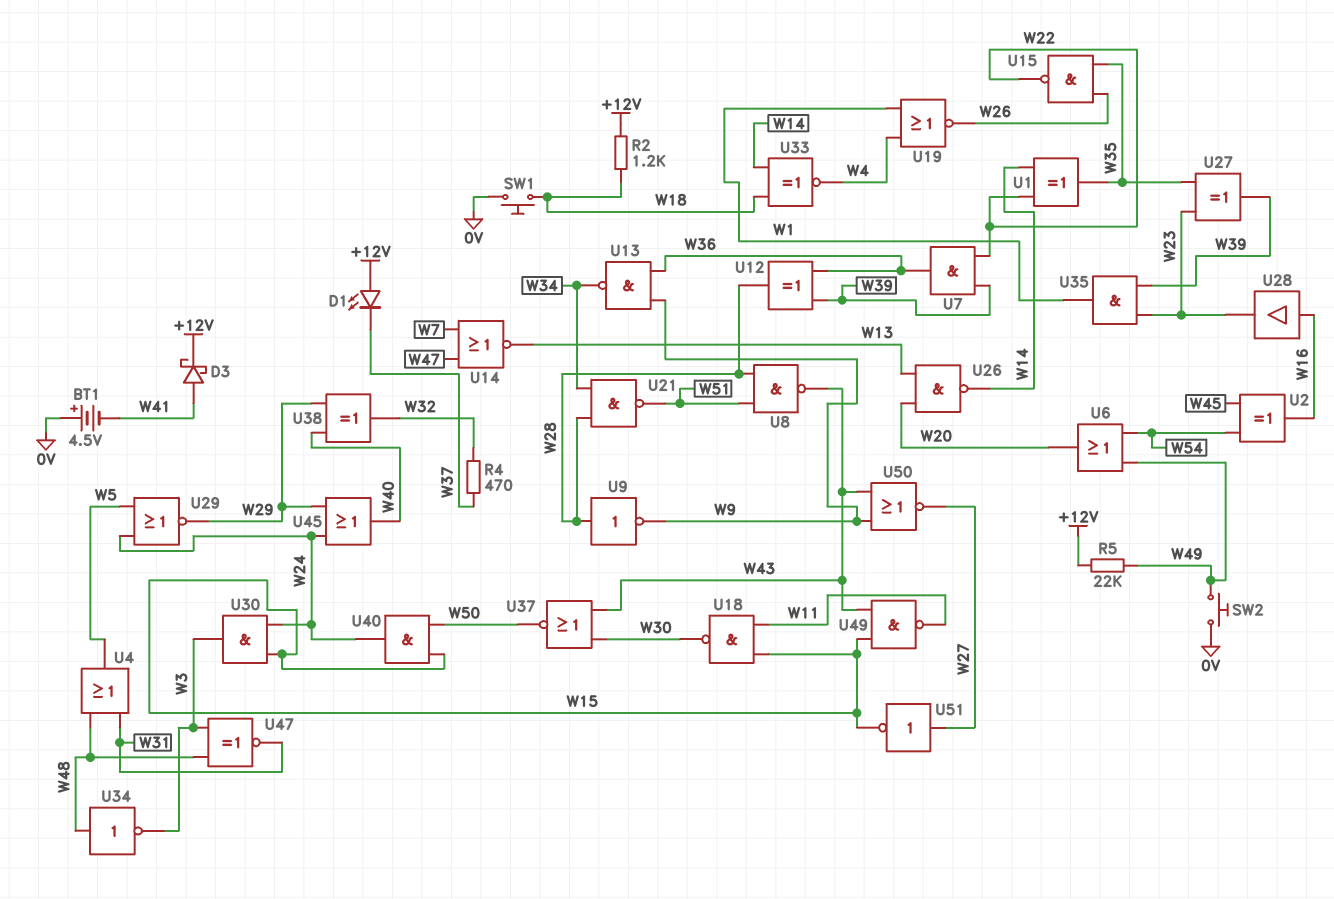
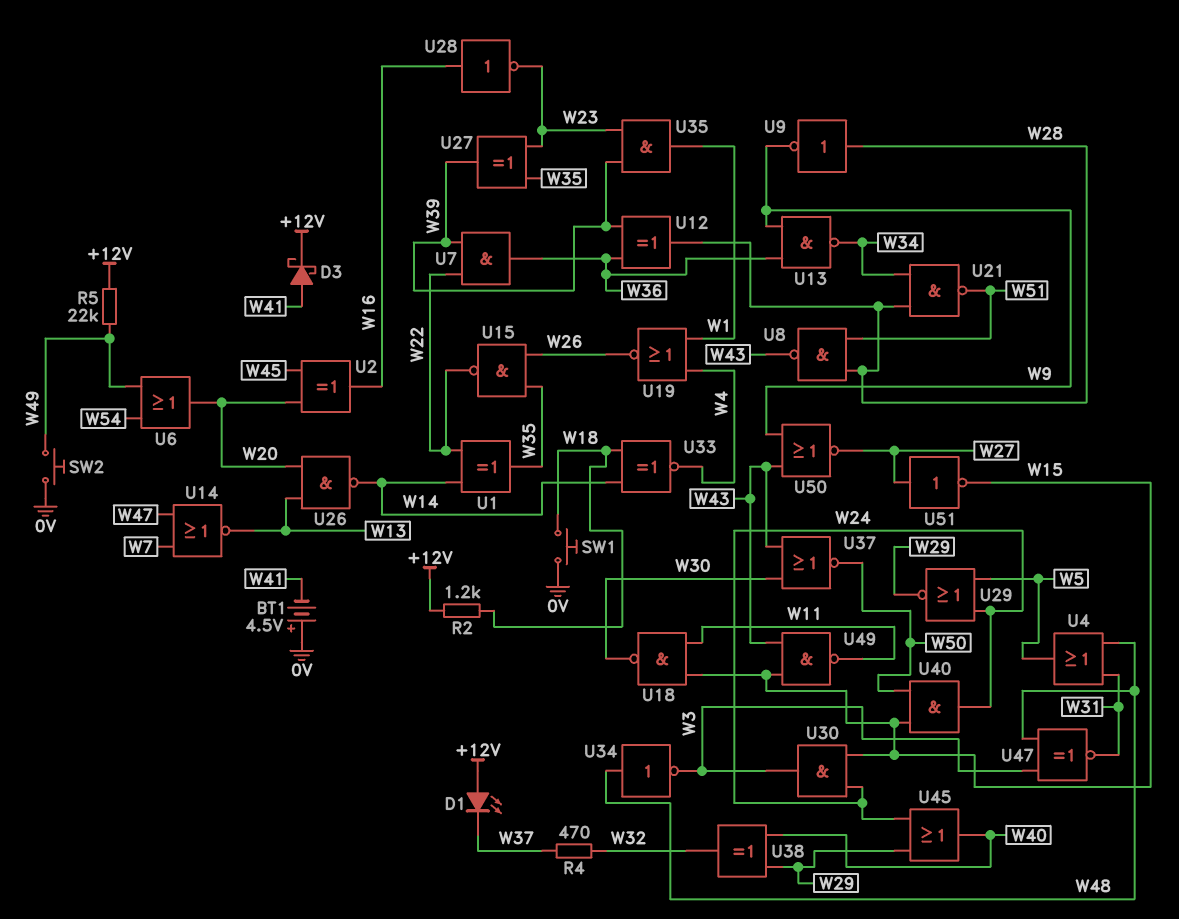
U2: XOR (in W45, in W54, out W16) -> XOR (in W20, in W45, out W16)
U28: buffer (in W16, out W23) -> NOT (in W16, out W23)

